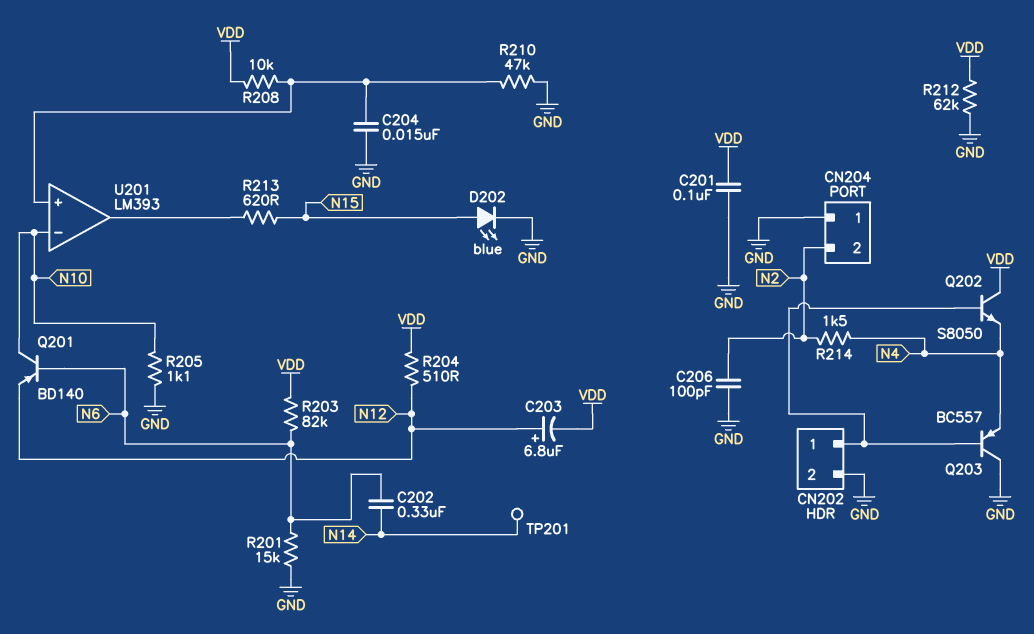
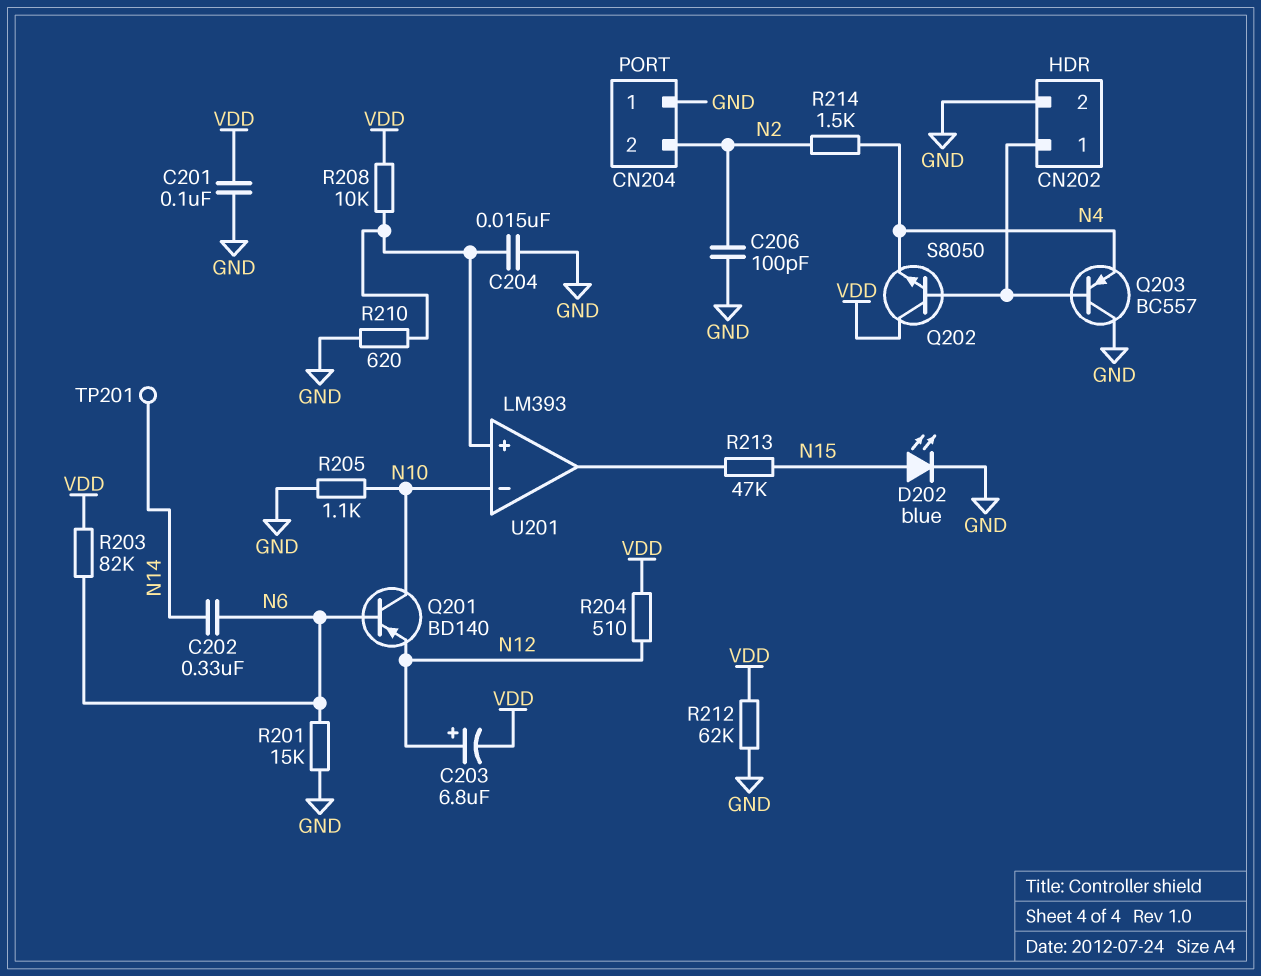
R210: 47k (GND, U201/in+) -> 620 (GND, U201/in+)
R213: 620 (N15, U201/out) -> 47k (N15, U201/out)

